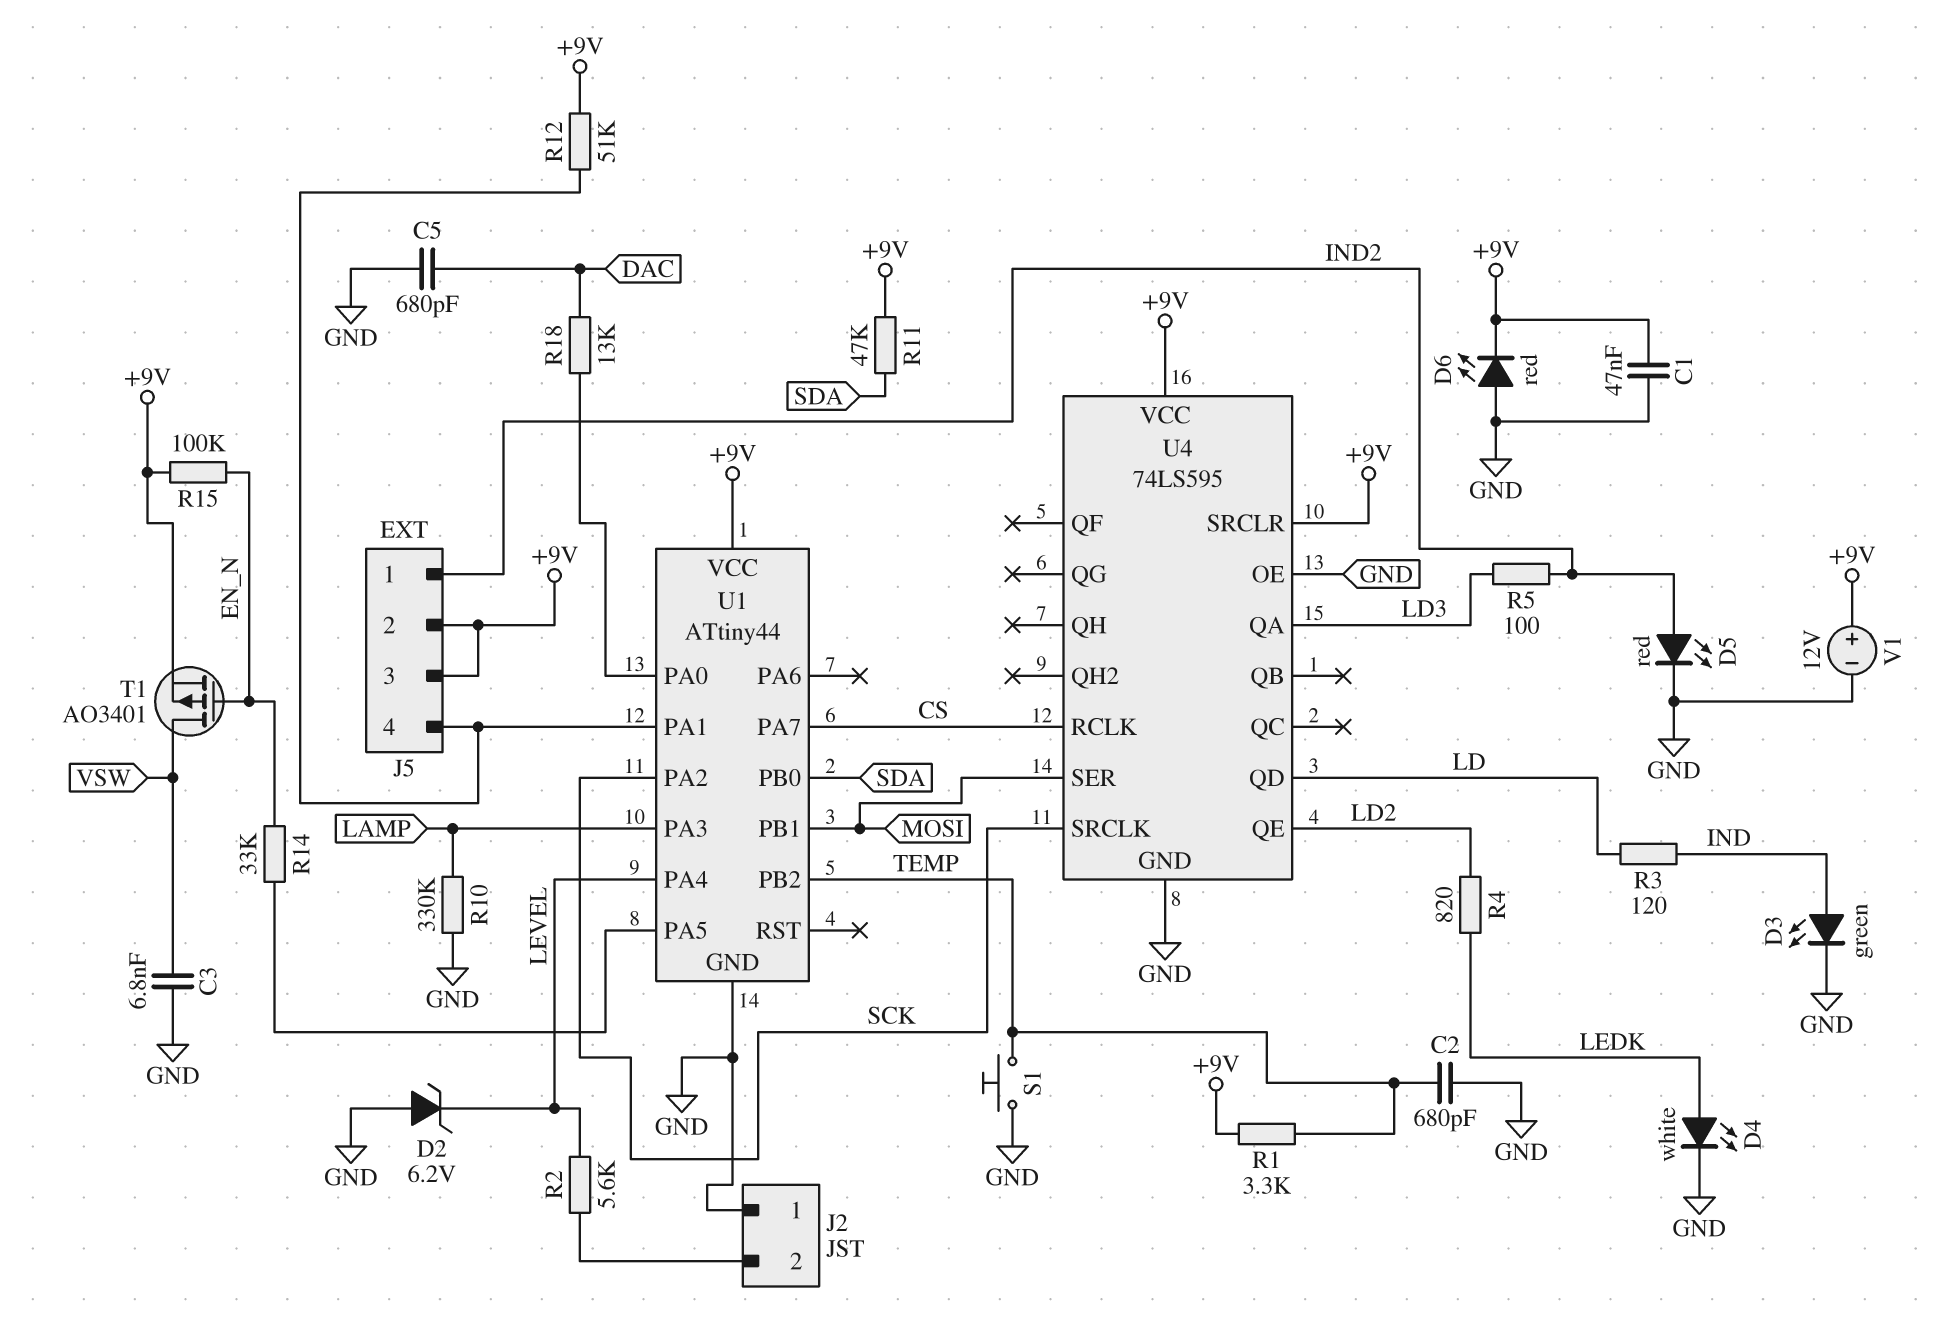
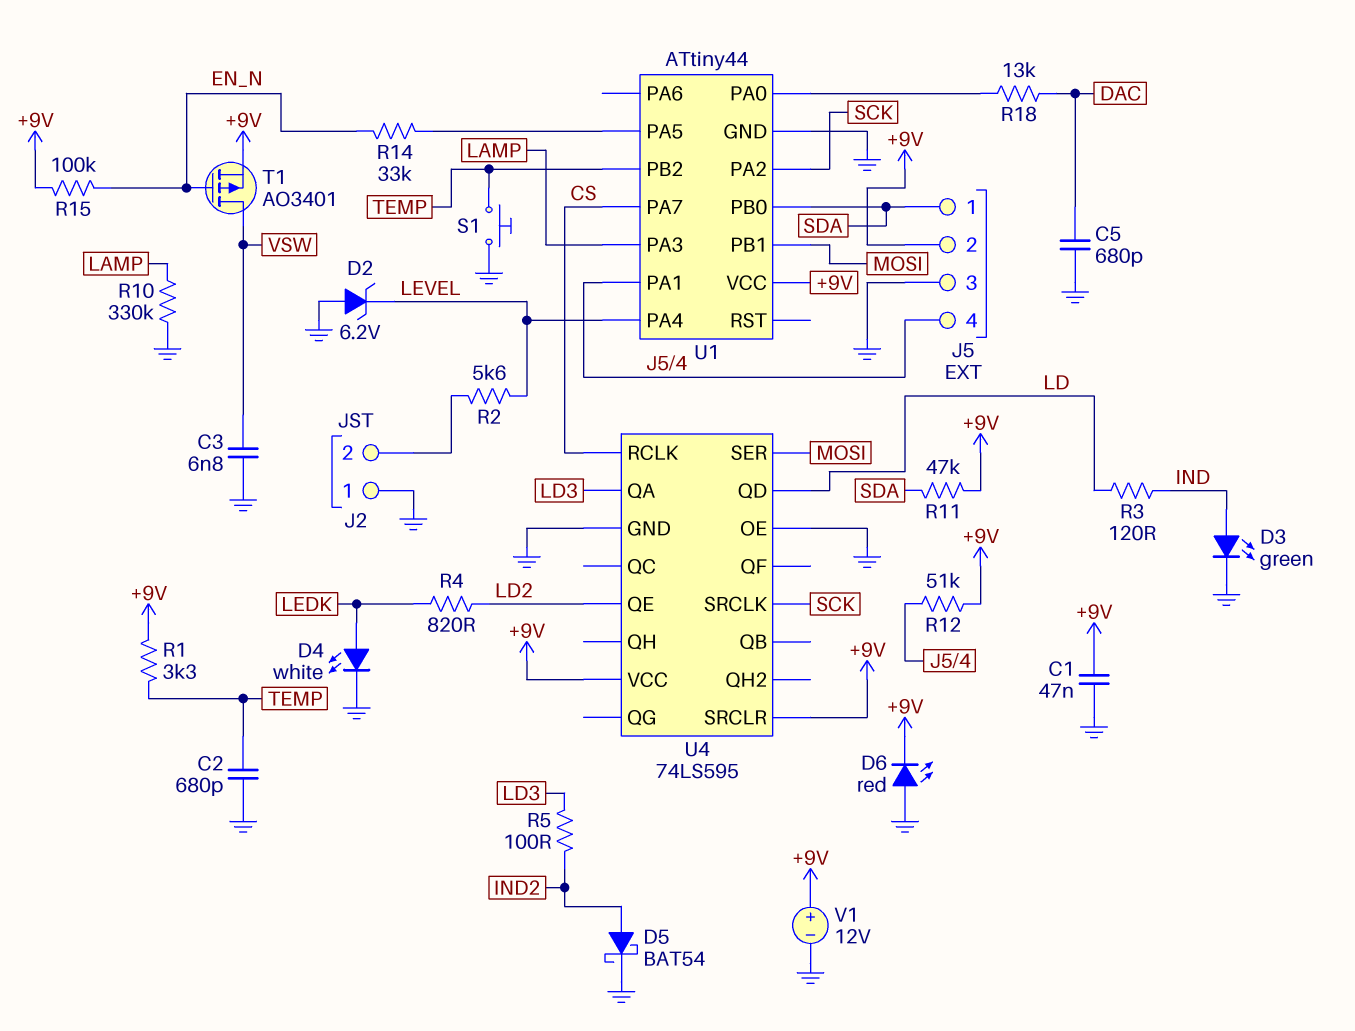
D5: LED red (A IND2, K GND) -> schottky BAT54 (A IND2, K GND)
J5 pin 1: IND2 -> SDA
J5 pin 3: +9V -> GND

